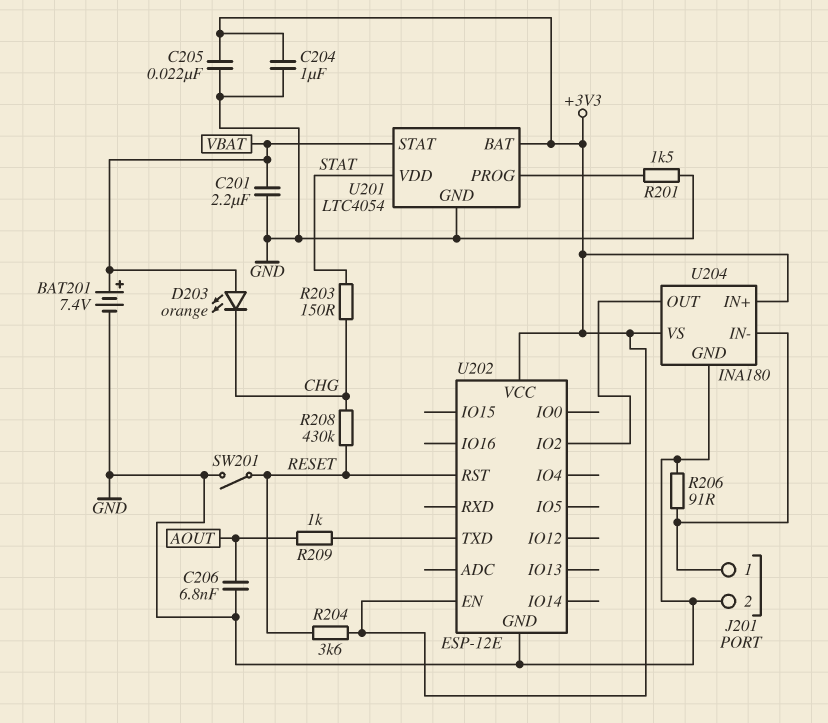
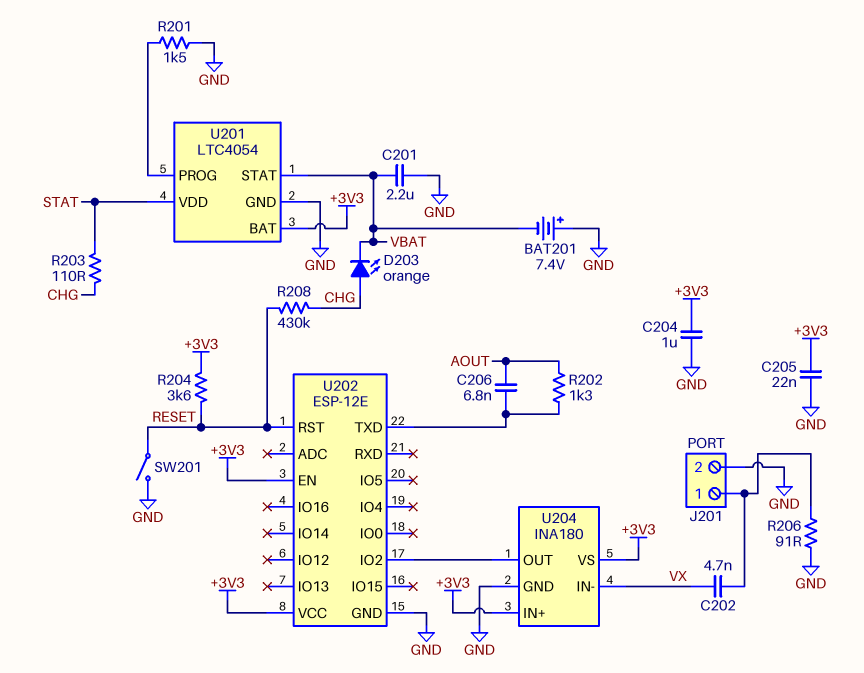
BAT201: 7.4V (plus VBAT, minus GND) -> 7.4V (plus GND, minus VBAT)
C202: none -> 4.7nF (J201/1, VX)
C206: 6.8nF (AOUT, GND) -> 6.8nF (AOUT, U202/TXD)
D203: LED orange (A VBAT, K CHG) -> LED orange (A CHG, K VBAT)
R202: none -> 1.3k (AOUT, U202/TXD)
R203: 150 (CHG, STAT) -> 110 (CHG, STAT)
R209: 1k (AOUT, U202/TXD) -> none
U204 pin IN-: J201/1 -> VX

